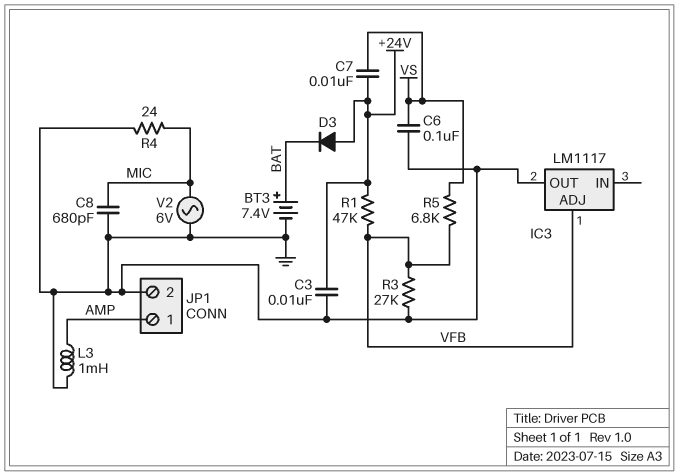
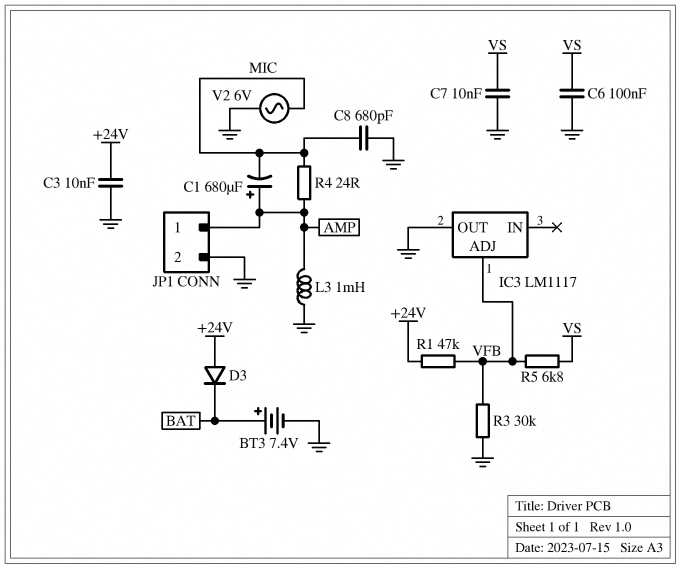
C1: none -> 680uF (plus AMP, minus MIC)
C7: 10nF (+24V, VS) -> 10nF (GND, VS)
R3: 27k (GND, VFB) -> 30k (GND, VFB)
R4: 24 (GND, MIC) -> 24 (AMP, MIC)

